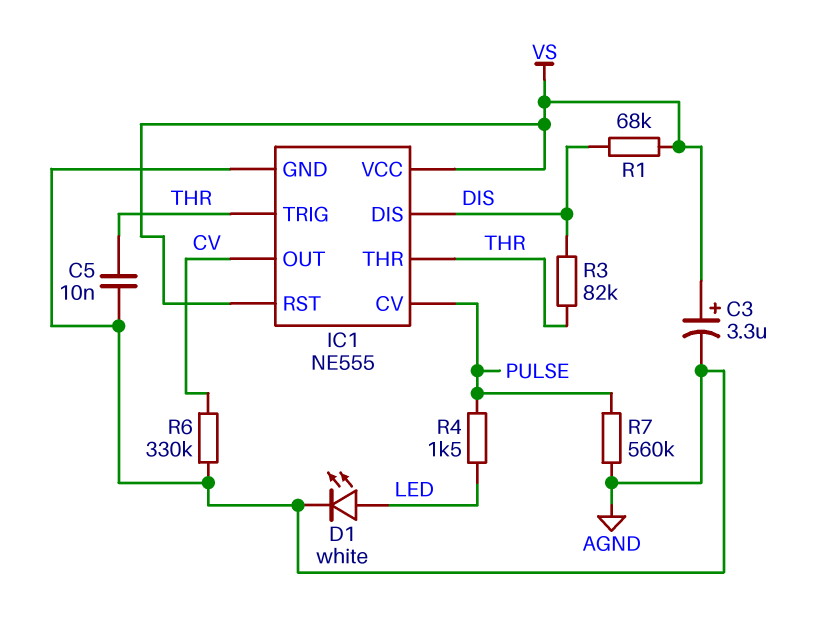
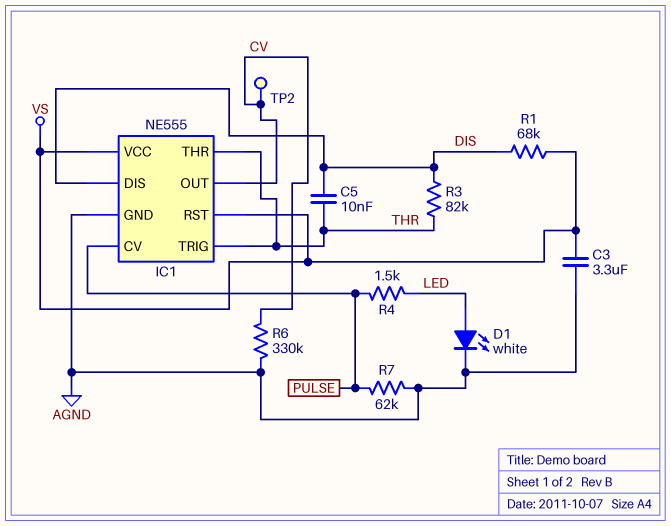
C3: 3.3uF (plus VS, minus AGND) -> 3.3uF (AGND, VS)
C5: 10nF (AGND, THR) -> 10nF (DIS, THR)
R7: 560k (AGND, PULSE) -> 62k (AGND, PULSE)
TP2: none -> test point (CV)

